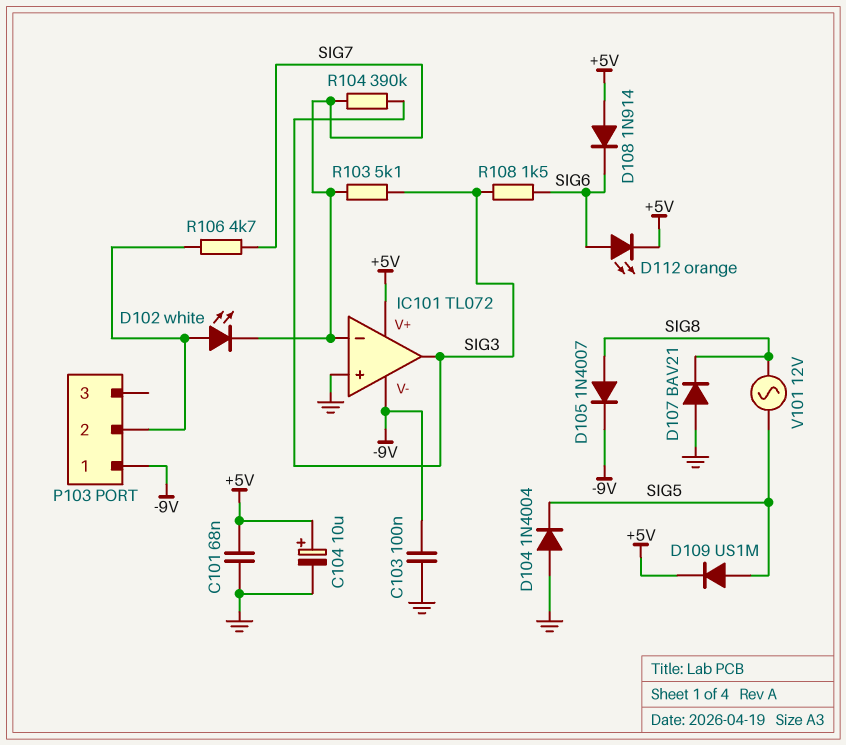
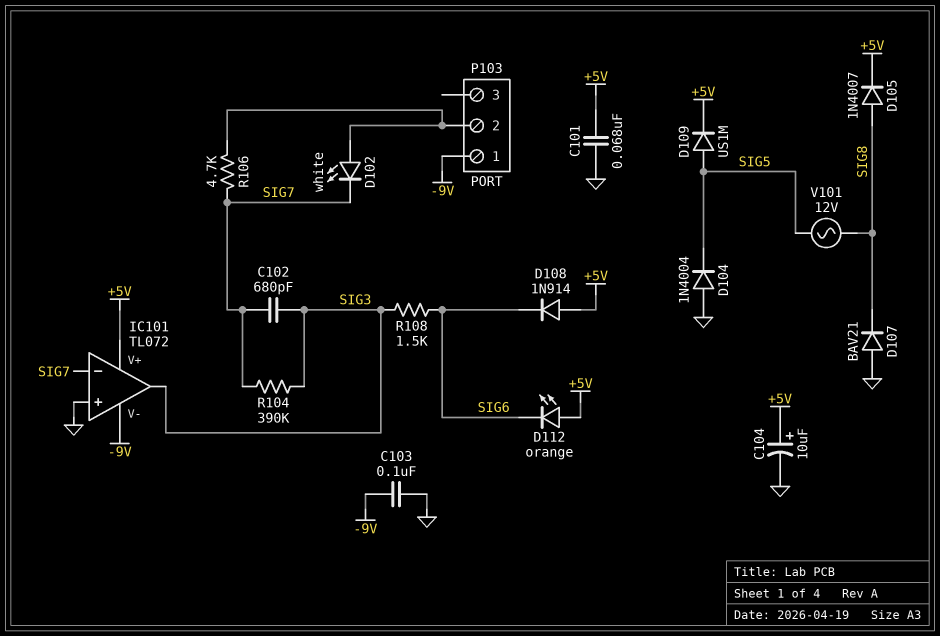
C102: none -> 680pF (SIG3, SIG7)
D105: diode 1N4007 (A SIG8, K -9V) -> diode 1N4007 (A SIG8, K +5V)
D112: LED orange (A SIG6, K +5V) -> LED orange (A +5V, K SIG6)
R103: 5.1k (SIG3, SIG7) -> none

